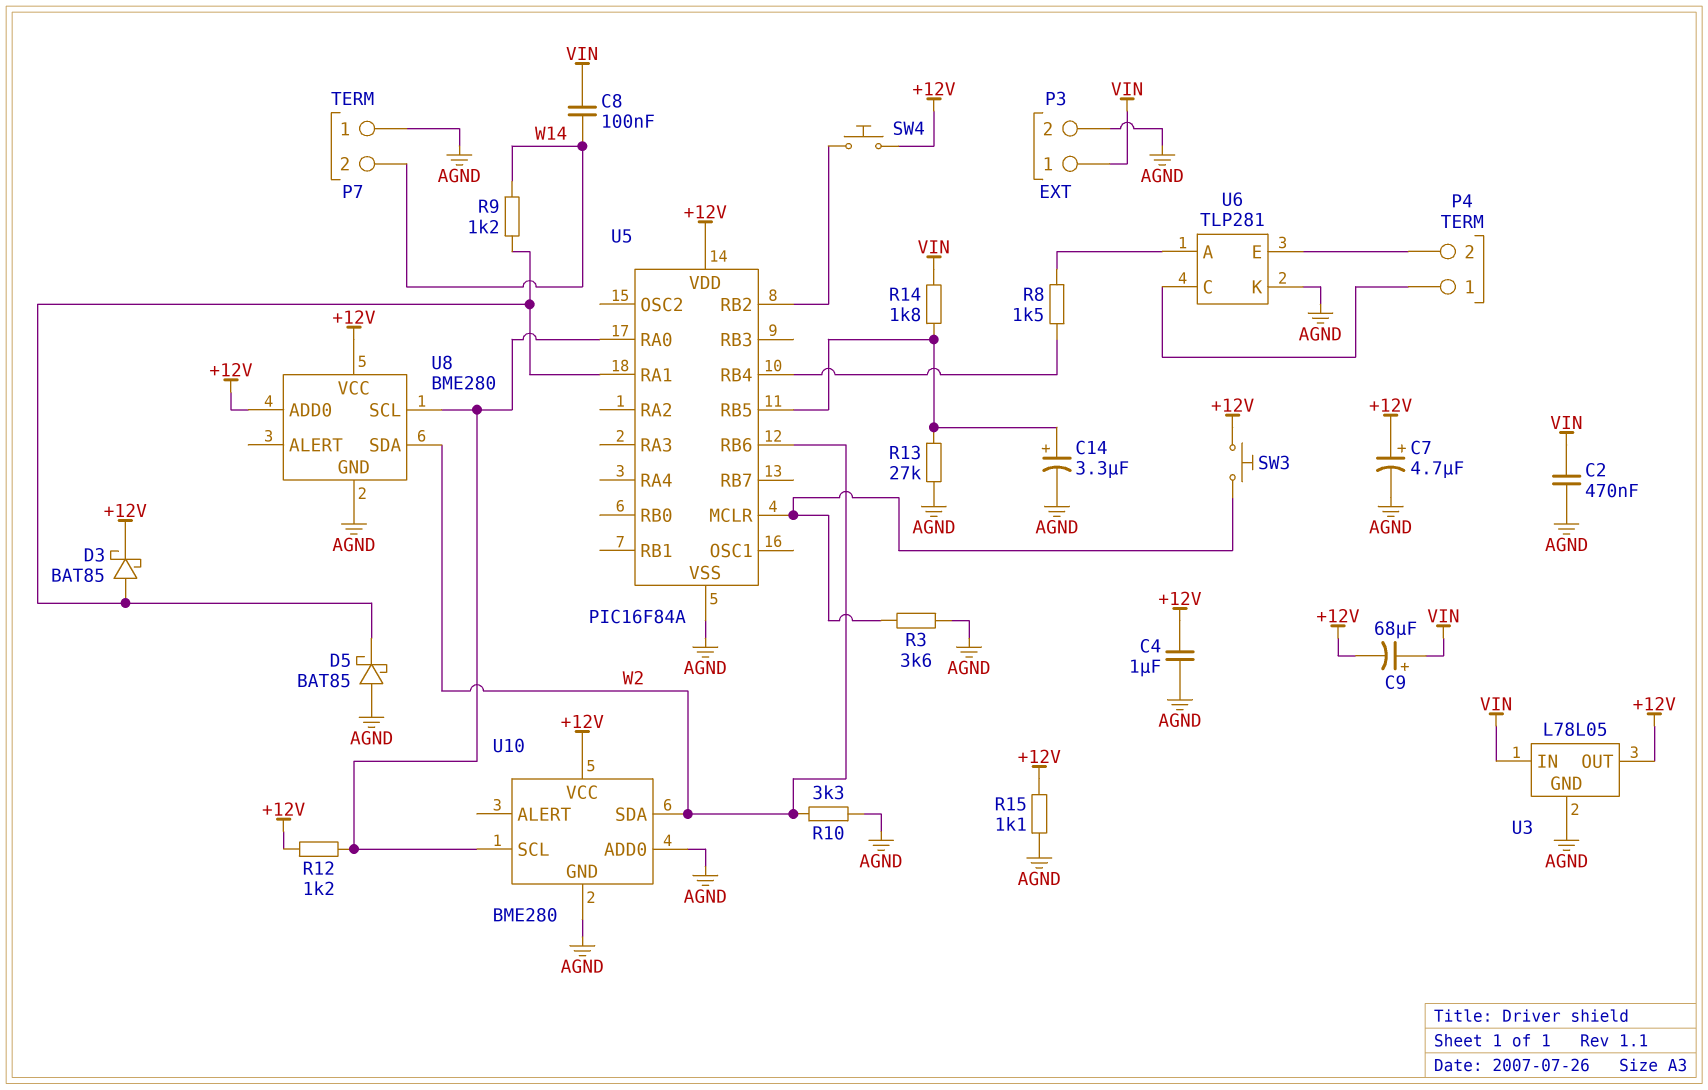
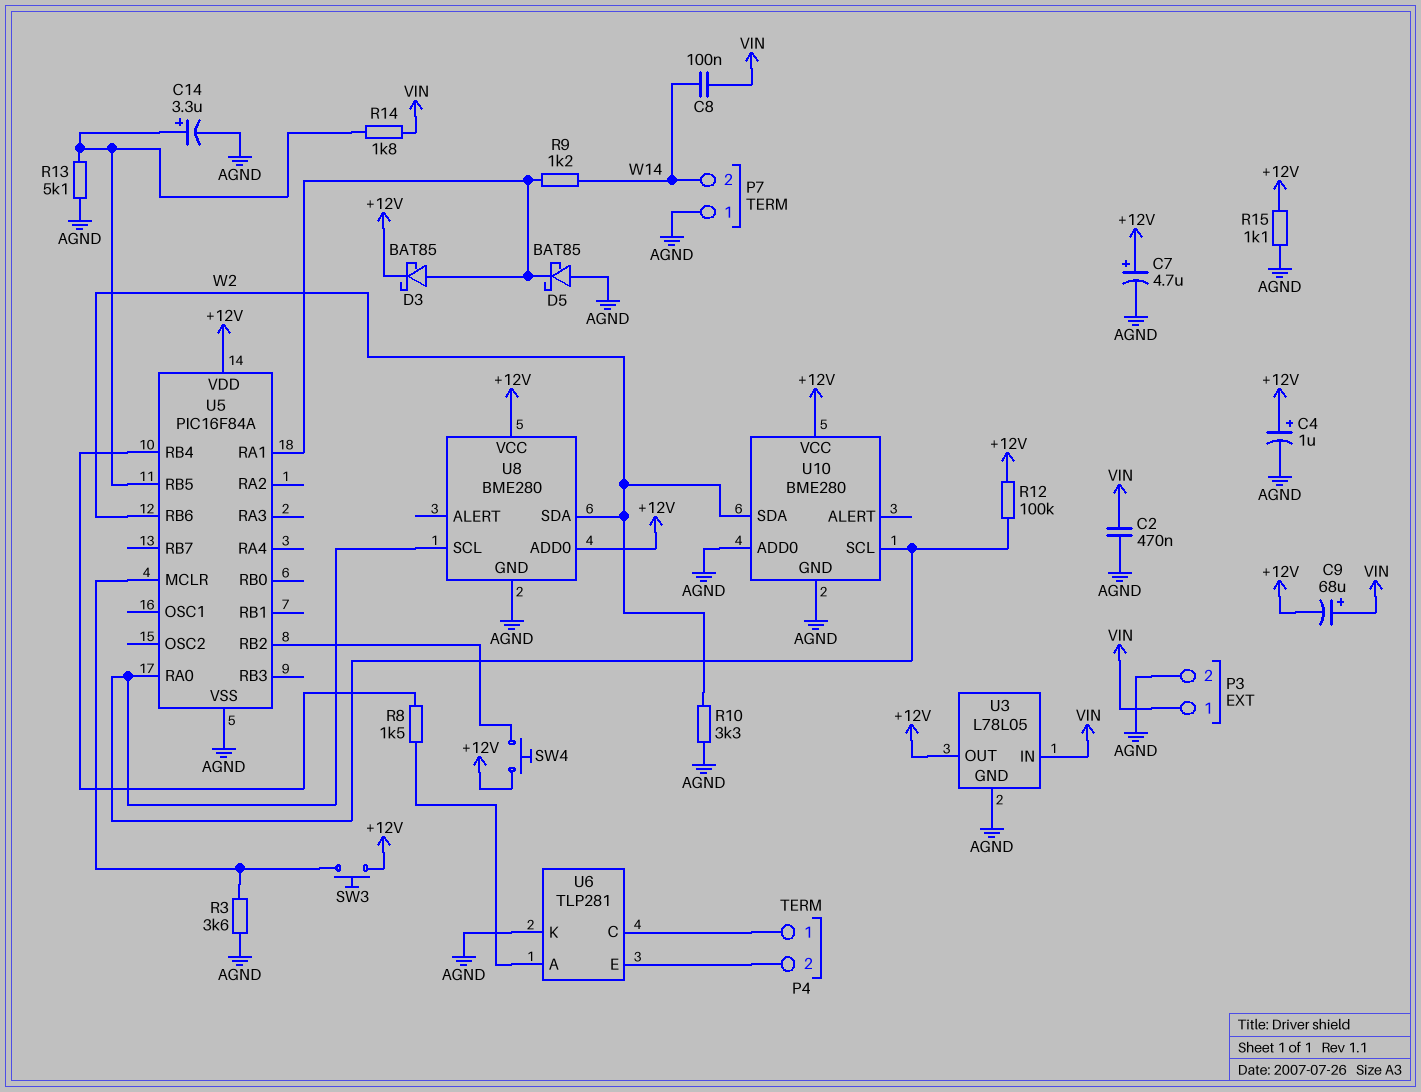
C4: 1uF (+12V, AGND) -> 1uF (plus +12V, minus AGND)
R12: 1.2k (+12V, U5/RA0) -> 100k (+12V, U5/RA0)
R13: 27k (AGND, U5/RB5) -> 5.1k (AGND, U5/RB5)

